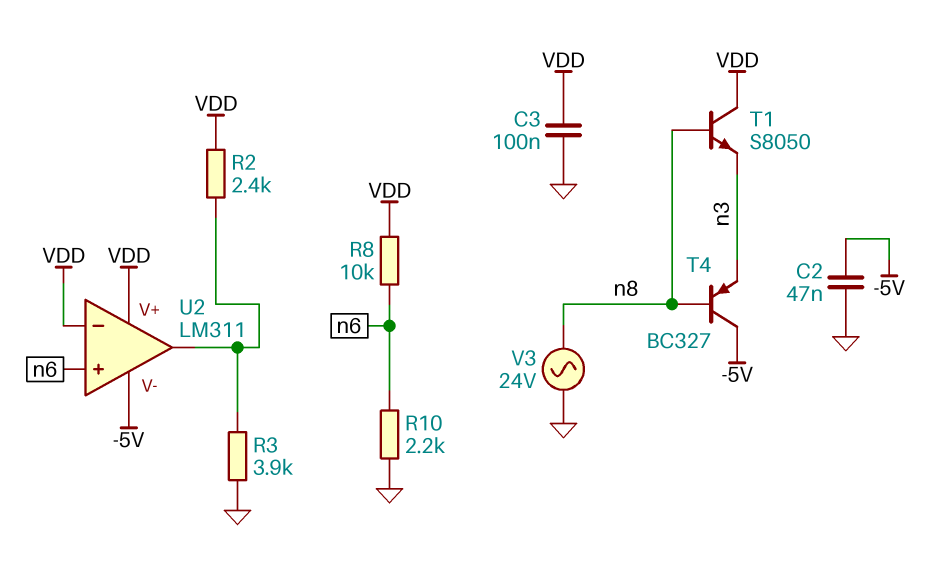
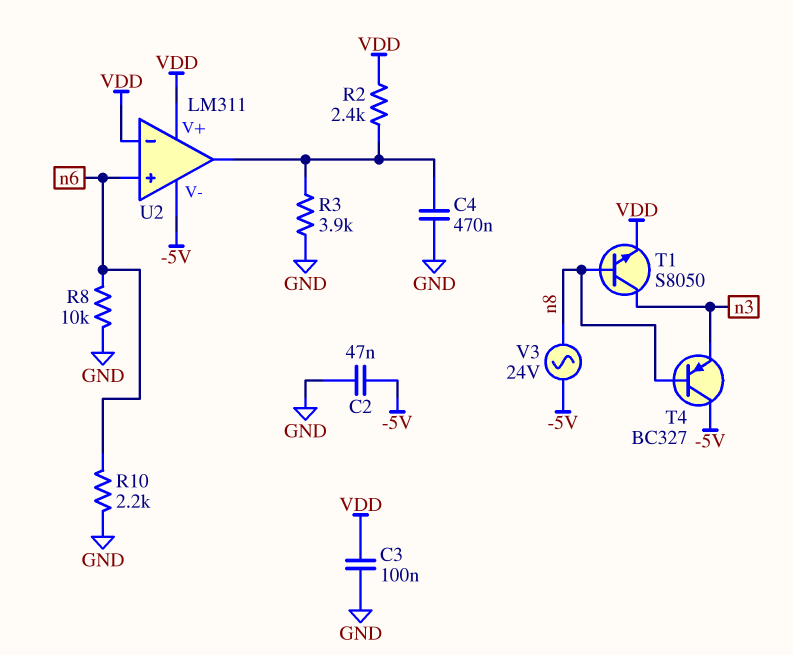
C4: none -> 470nF (GND, U2/out)
R8: 10k (VDD, n6) -> 10k (GND, n6)
T1: NPN S8050 (B n8, C VDD, E n3) -> NPN S8050 (B n8, C n3, E VDD)
V3: AC 24V (GND, n8) -> AC 24V (-5V, n8)

